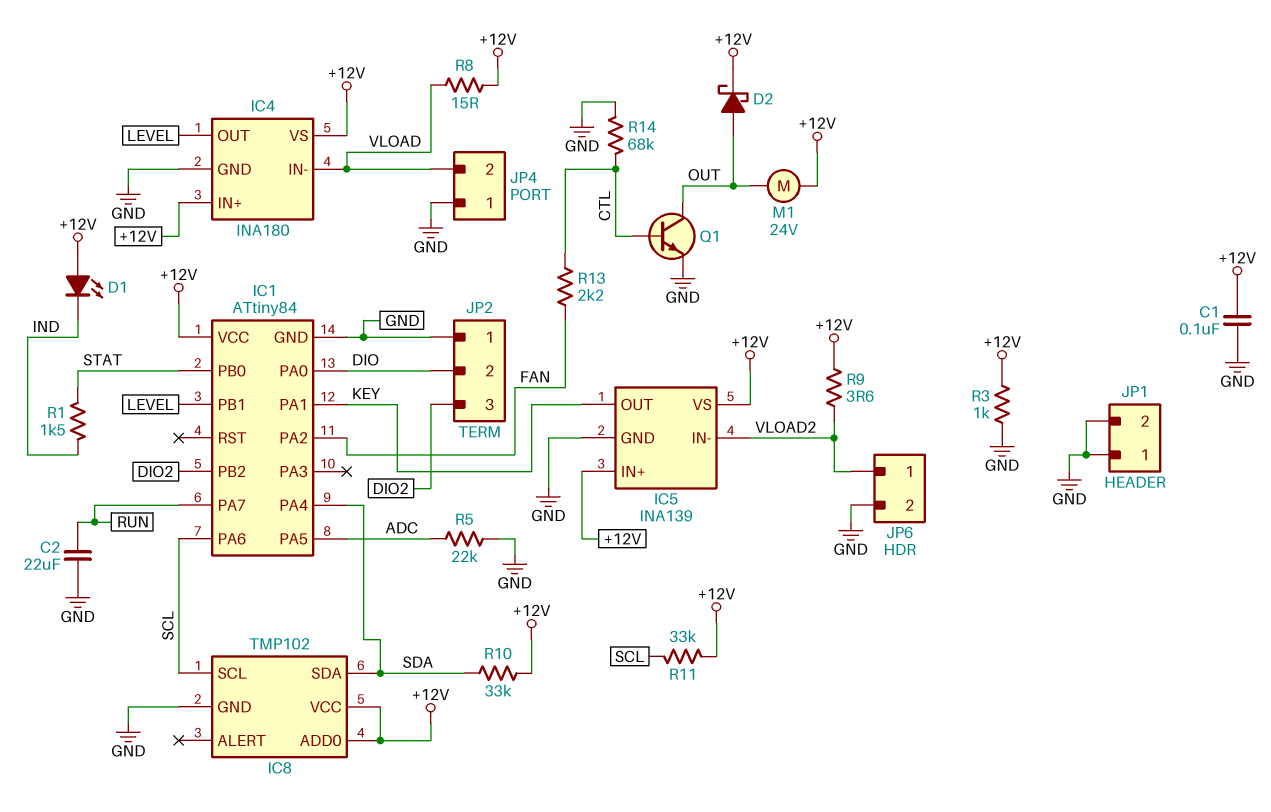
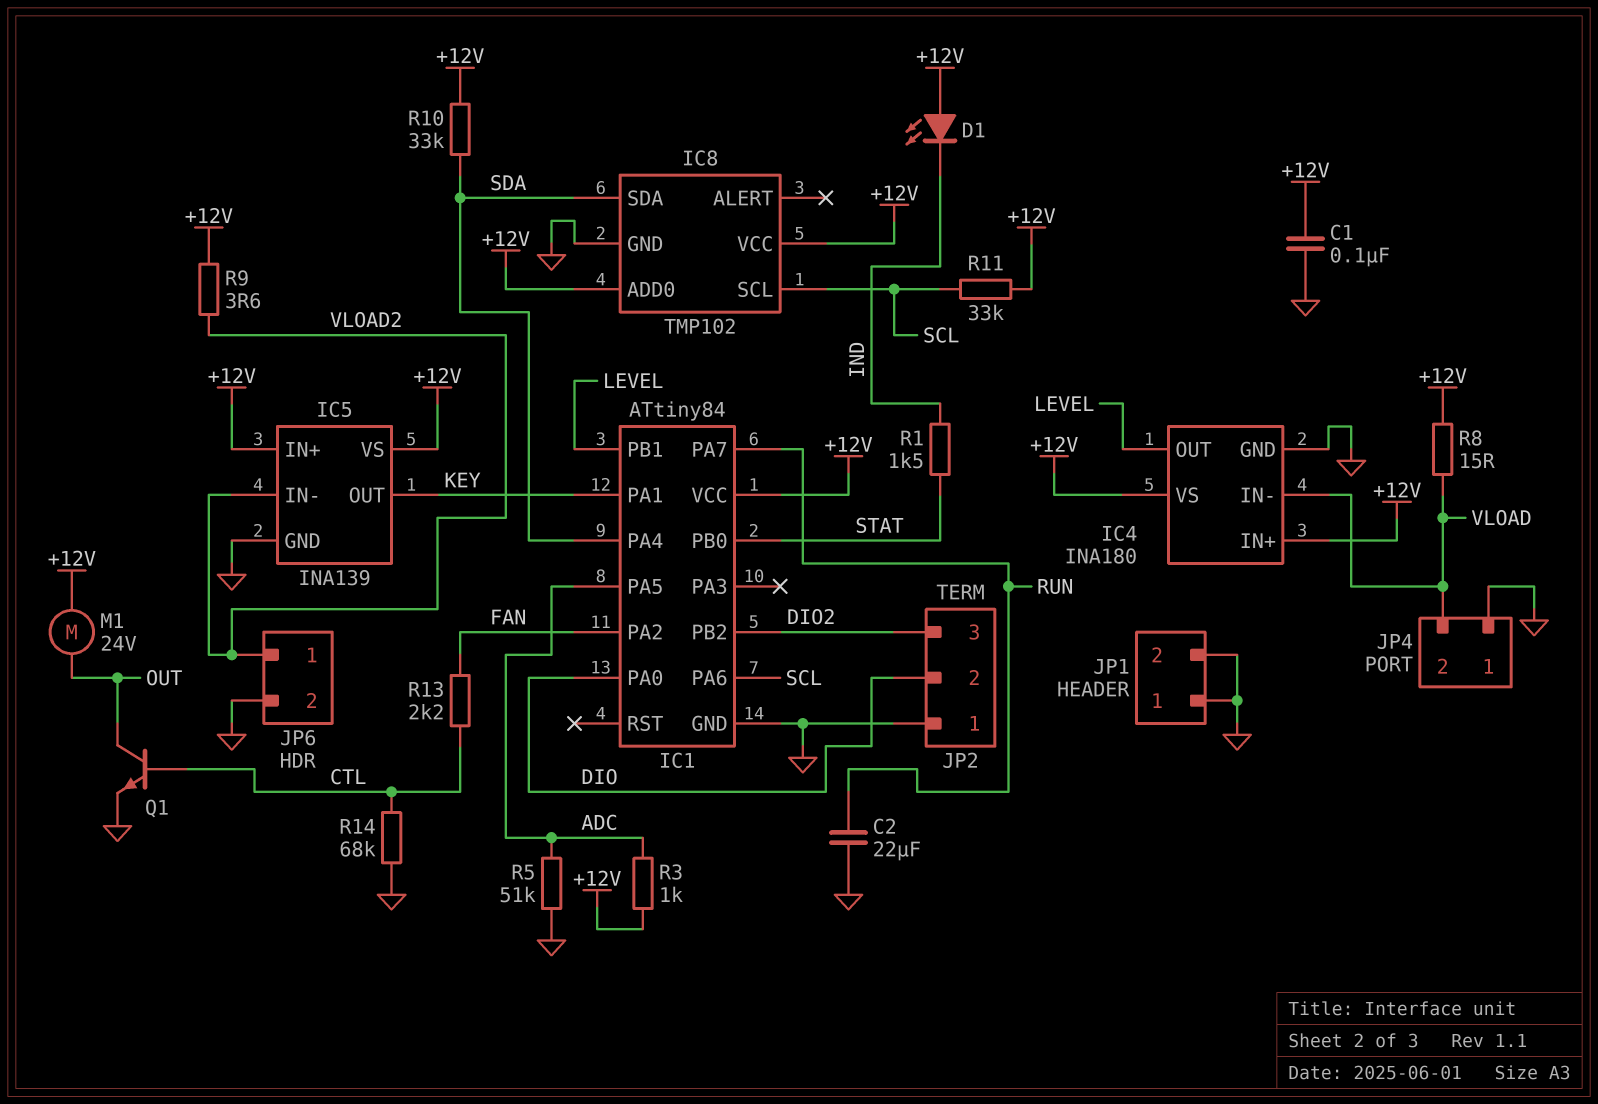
D2: schottky (A OUT, K +12V) -> none
R3: 1k (+12V, GND) -> 1k (+12V, ADC)
R5: 22k (ADC, GND) -> 51k (ADC, GND)

